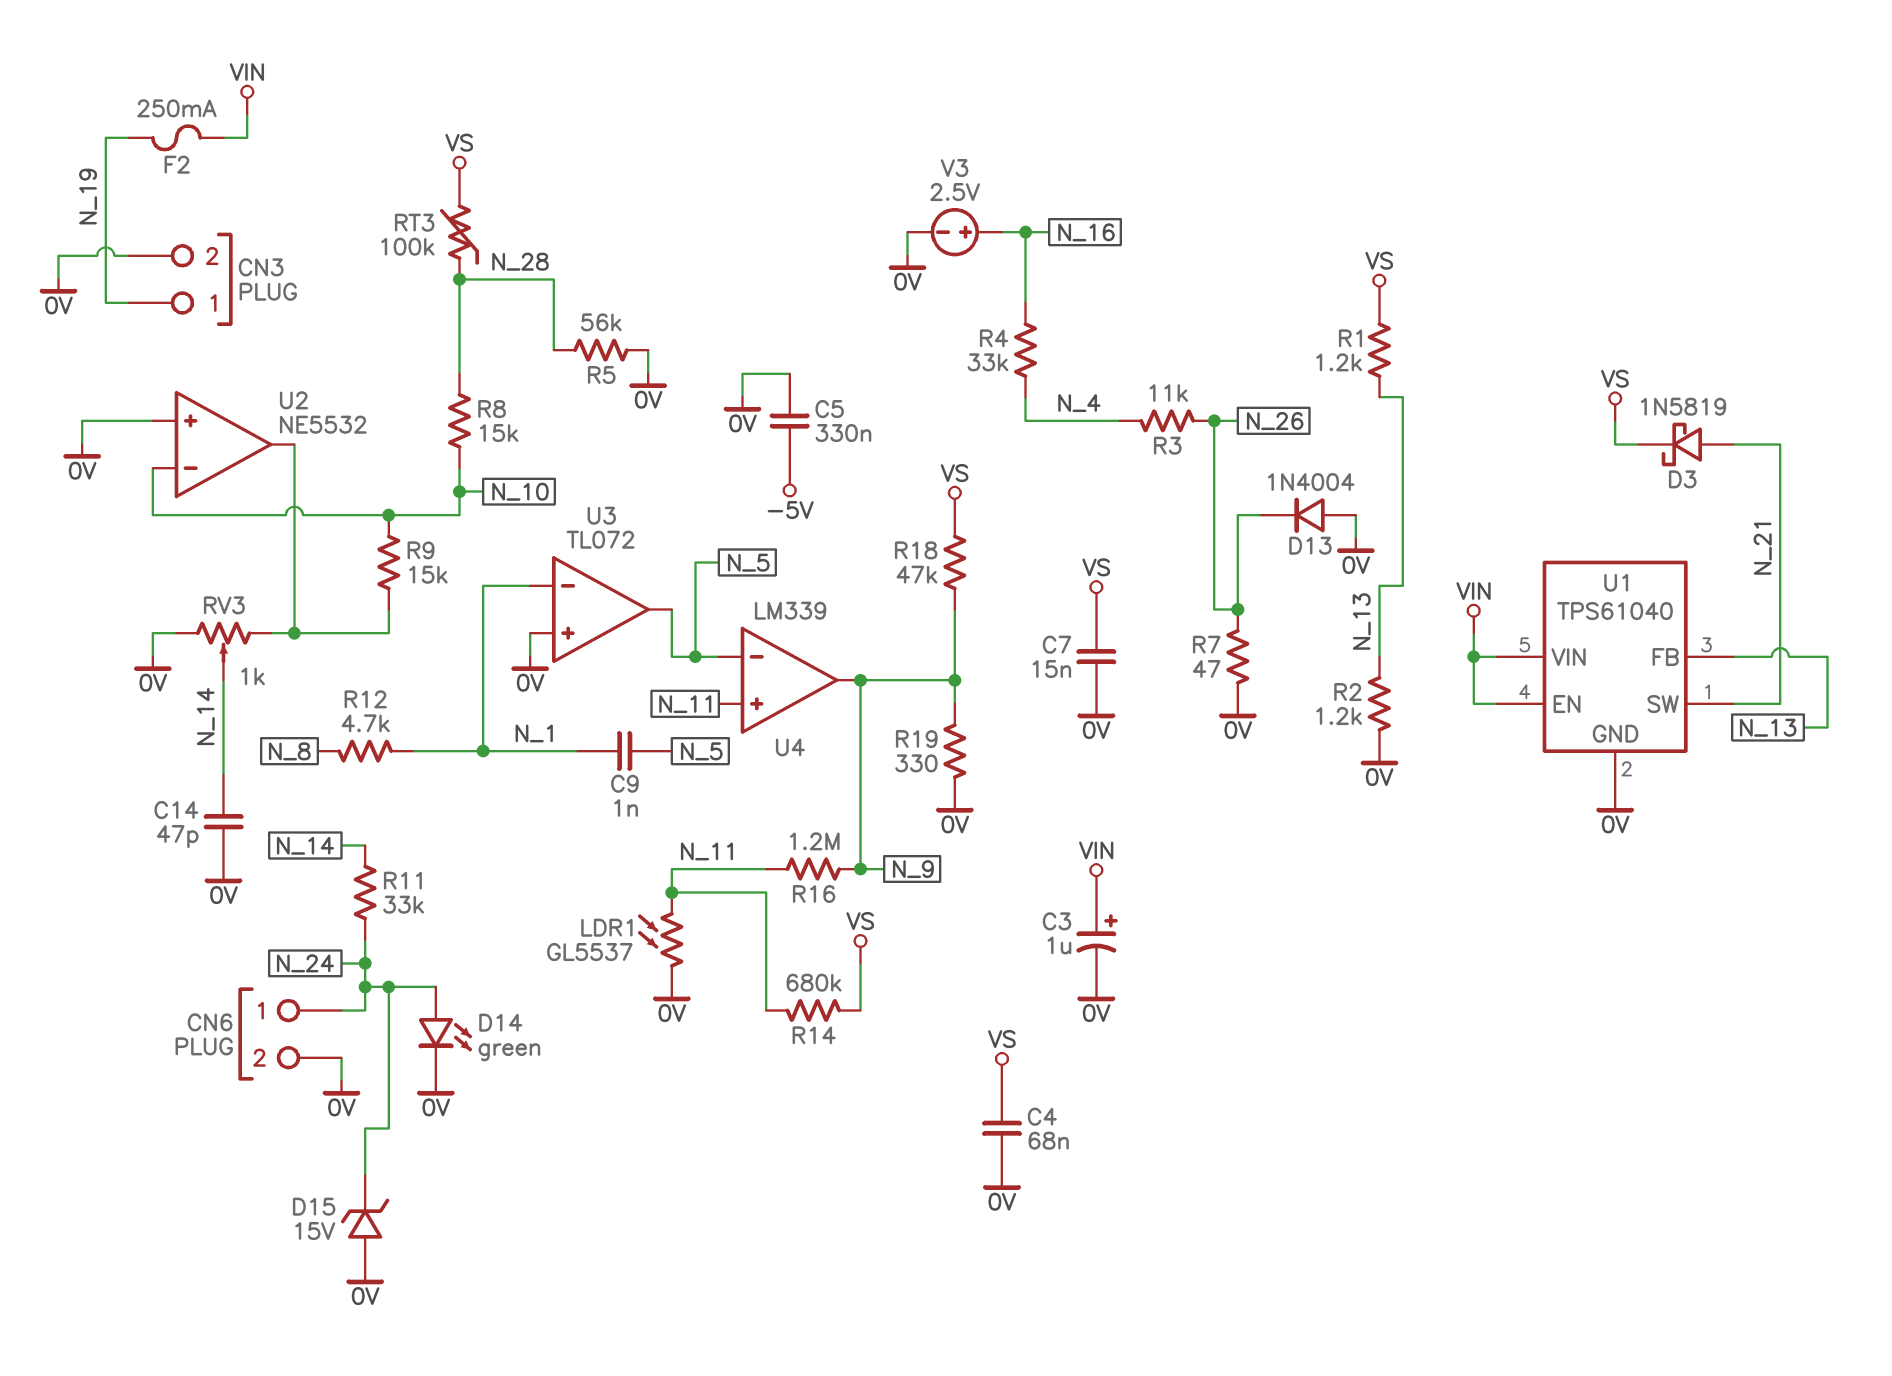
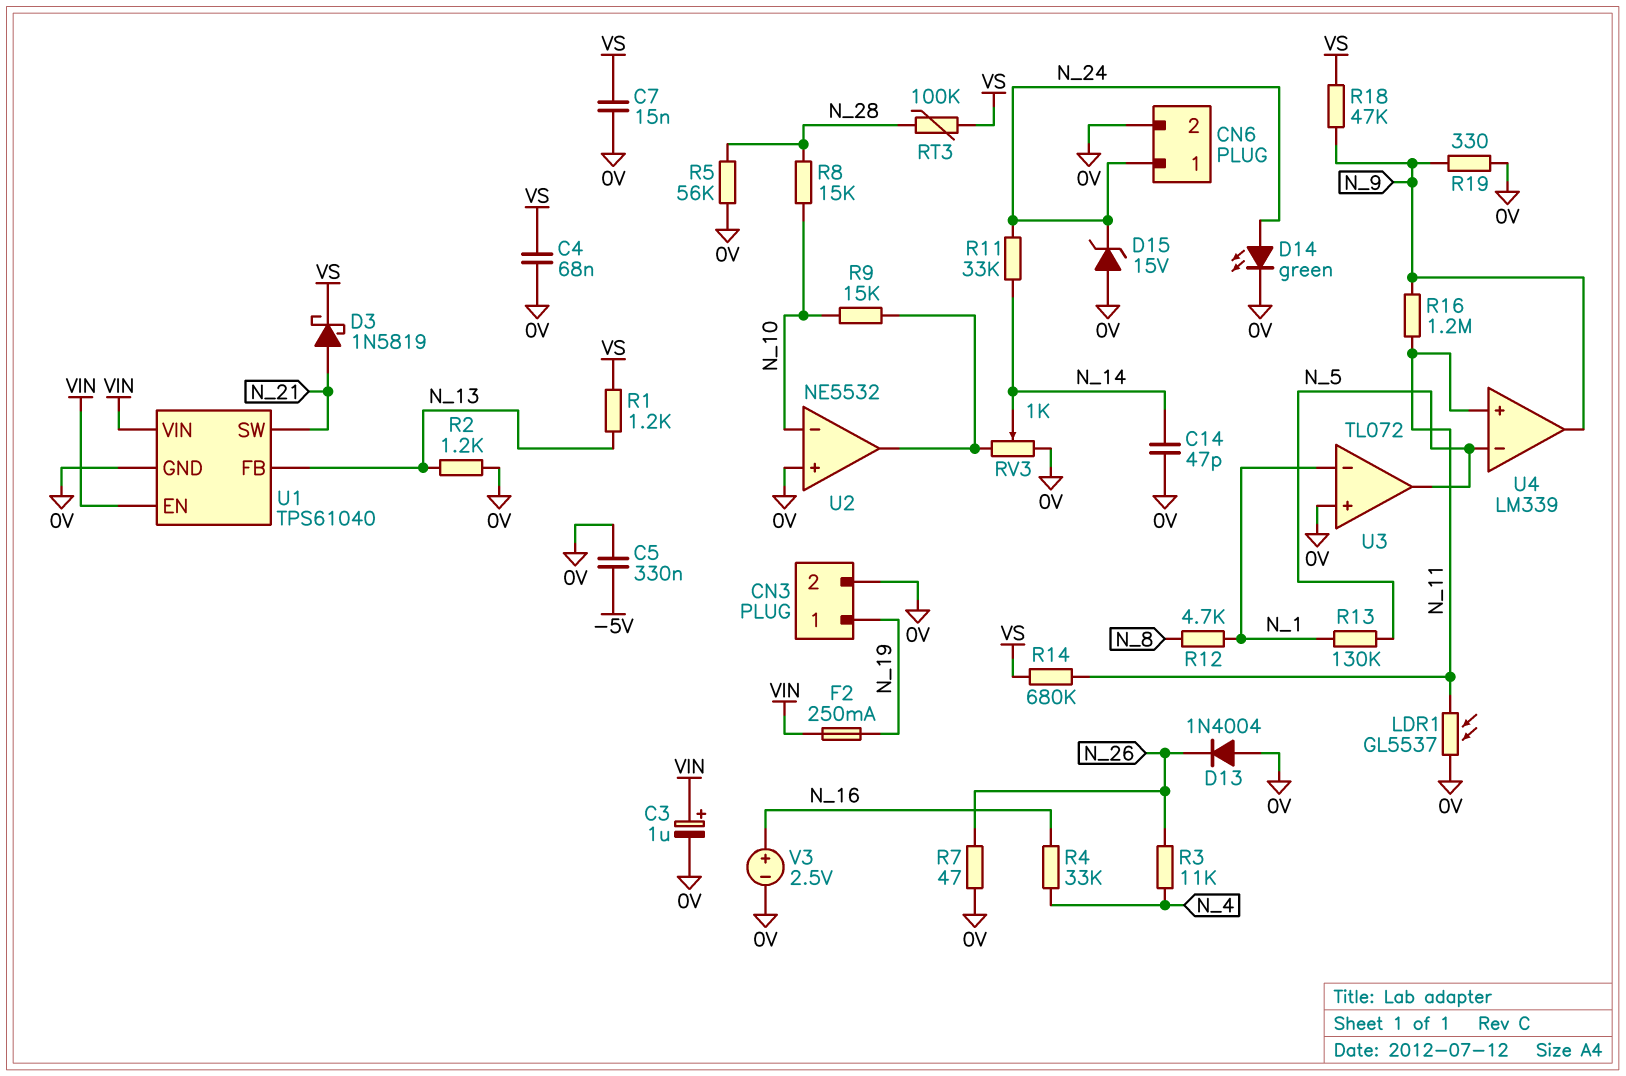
C9: 1nF (N_1, N_5) -> none
R13: none -> 130k (N_1, N_5)

